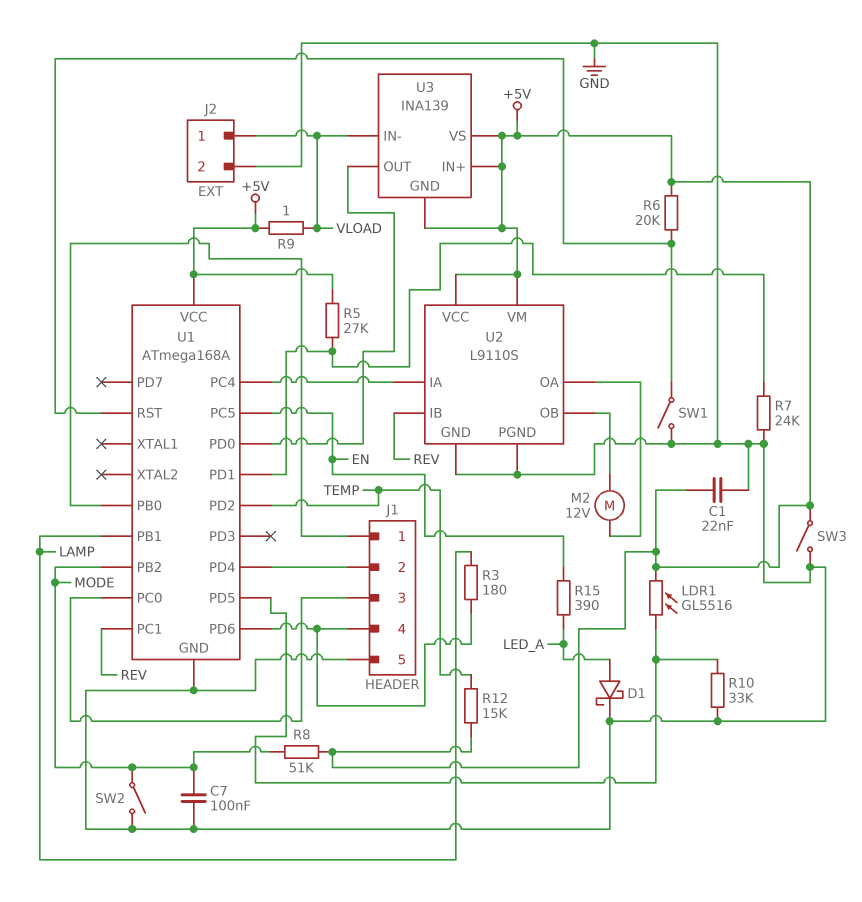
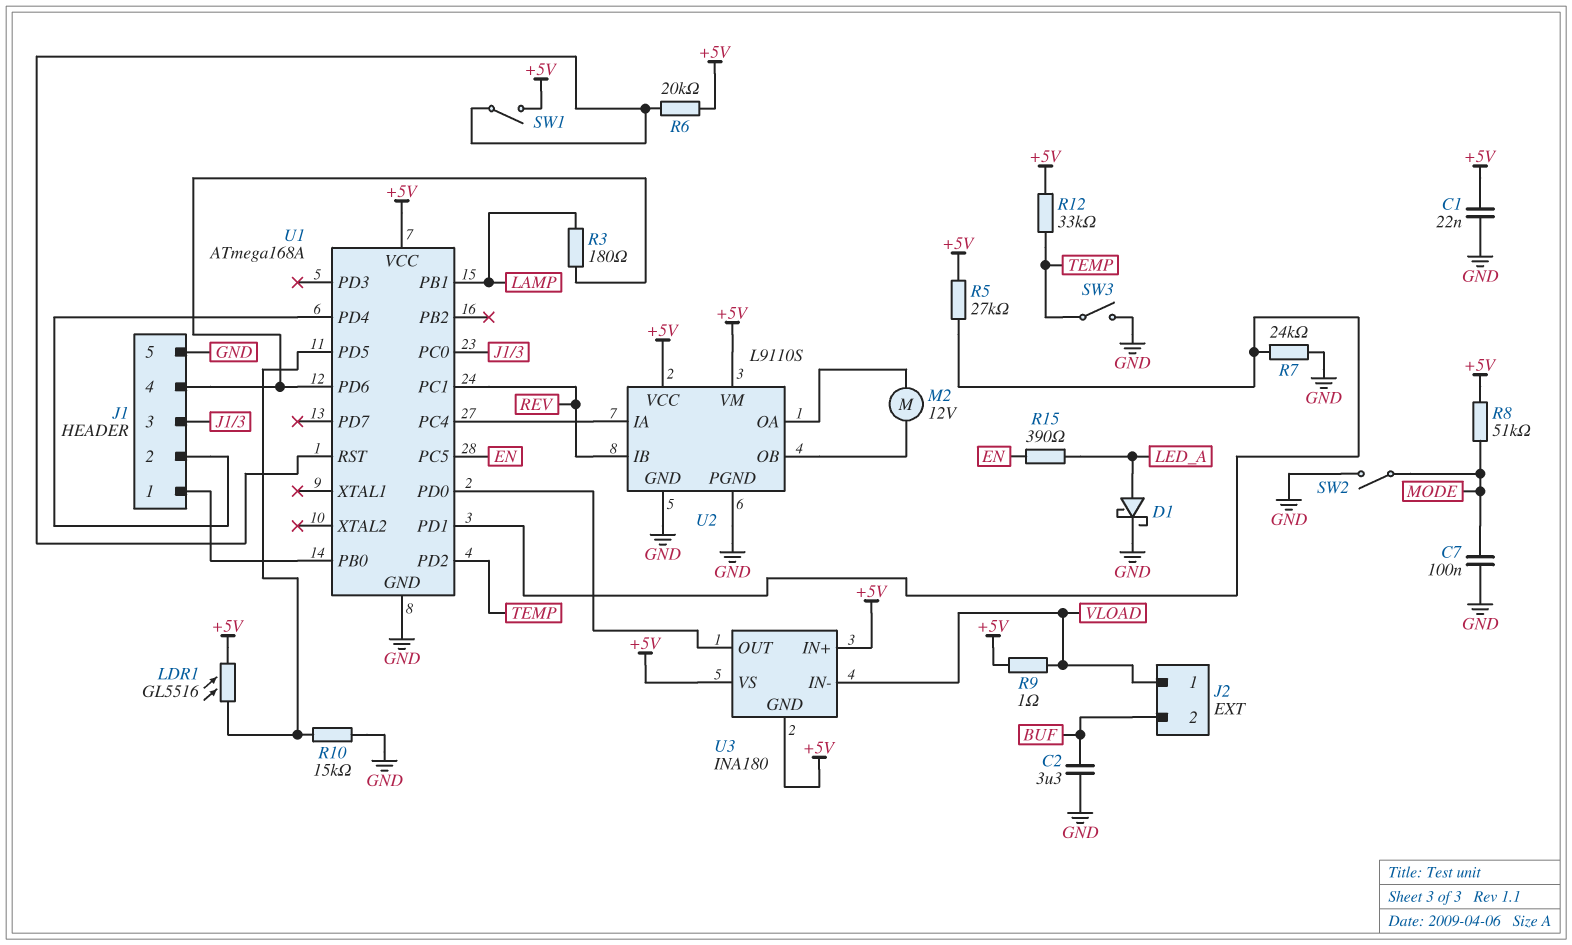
C2: none -> 3.3uF (BUF, GND)
J2 pin 2: GND -> BUF
R10: 33k (GND, U1/PD5) -> 15k (GND, U1/PD5)
R12: 15k (+5V, TEMP) -> 33k (+5V, TEMP)
SW1: switch (GND, U1/RST) -> switch (+5V, U1/RST)
SW3: switch (+5V, GND) -> switch (GND, TEMP)
U1 pin PB2: MODE -> none
U3: INA139 -> INA180

